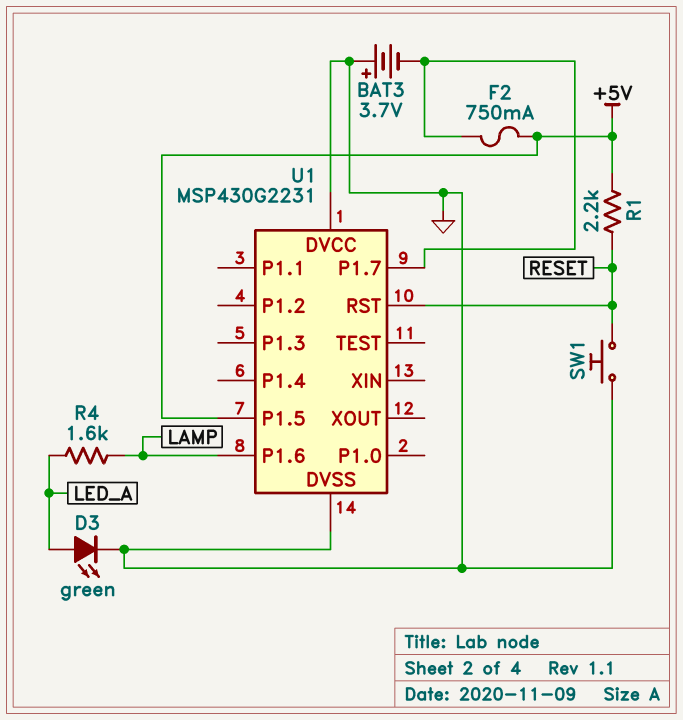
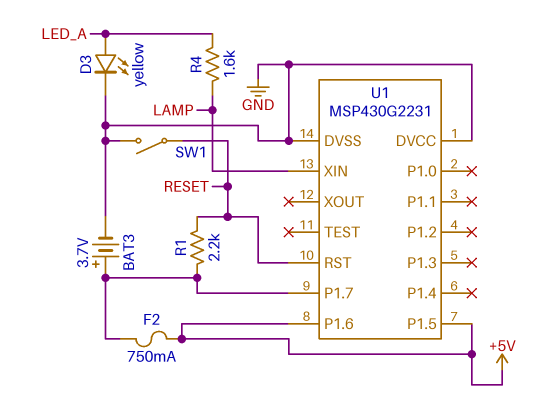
BAT3: 3.7V (plus GND, minus U1/P1.7) -> 3.7V (plus U1/P1.7, minus GND)
D3: LED green (A LED_A, K GND) -> LED yellow (A LED_A, K GND)
R1: 2.2k (+5V, RESET) -> 2.2k (RESET, U1/P1.7)
SW1: button (GND, RESET) -> switch (GND, RESET)
U1 pin P1.6: LAMP -> +5V
U1 pin XIN: none -> LAMP

